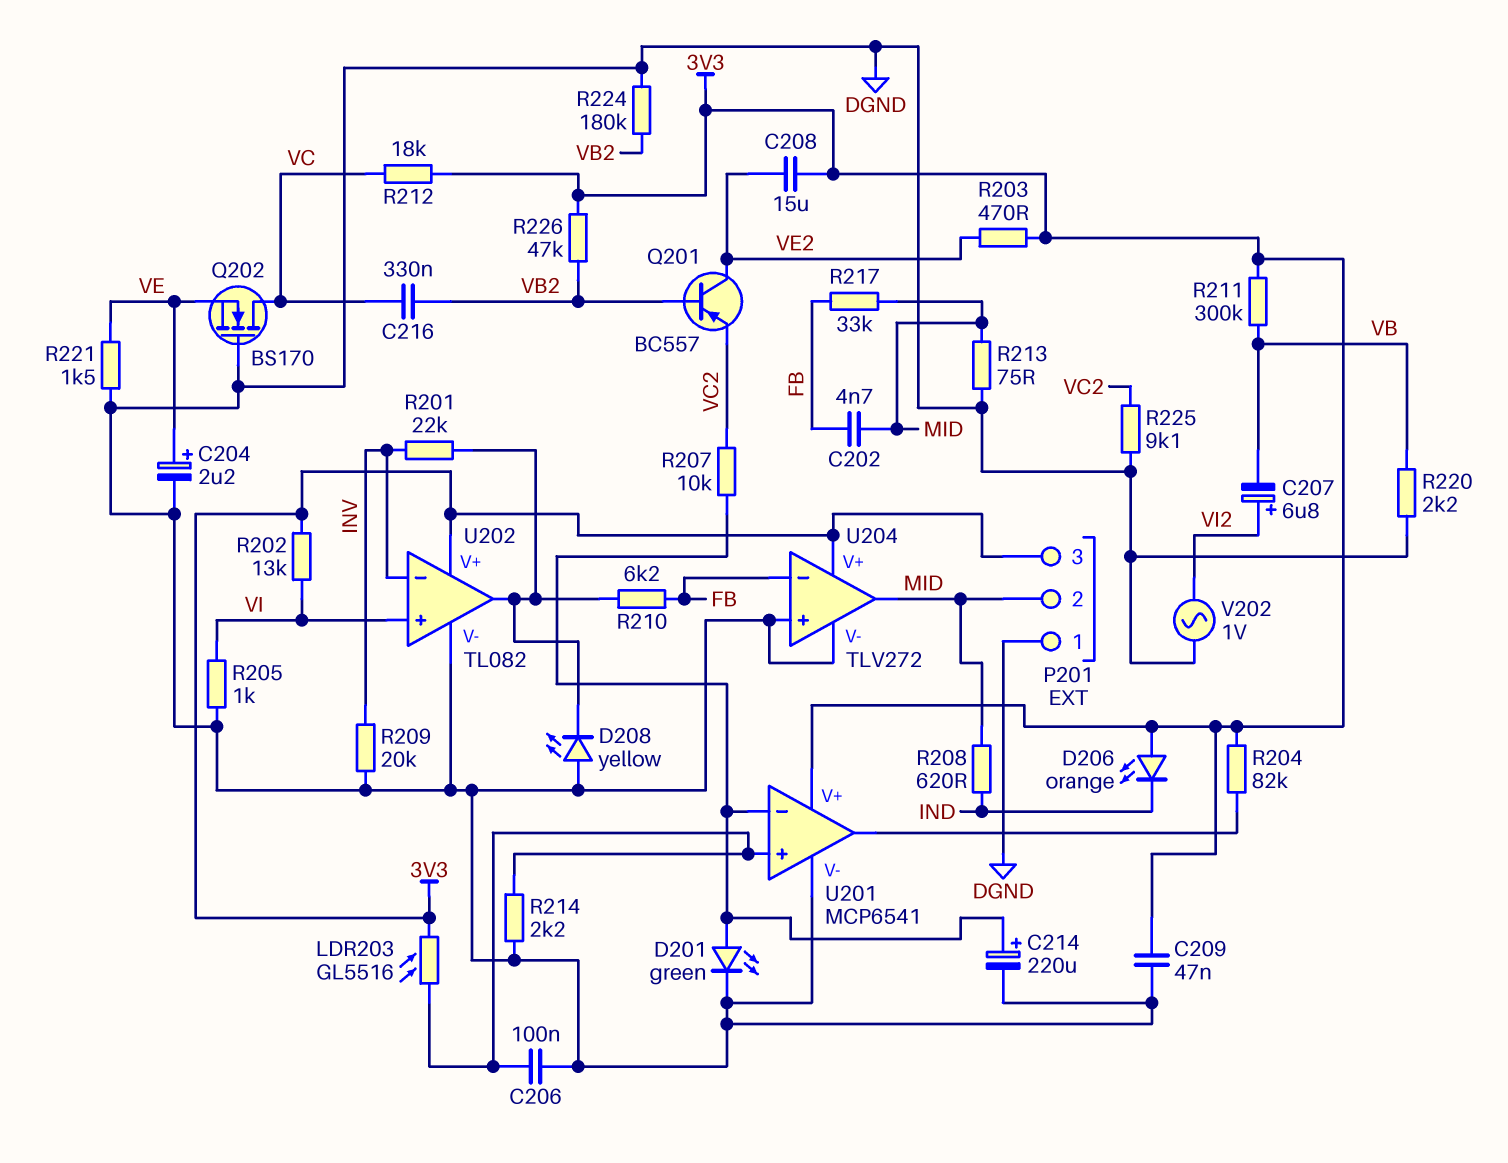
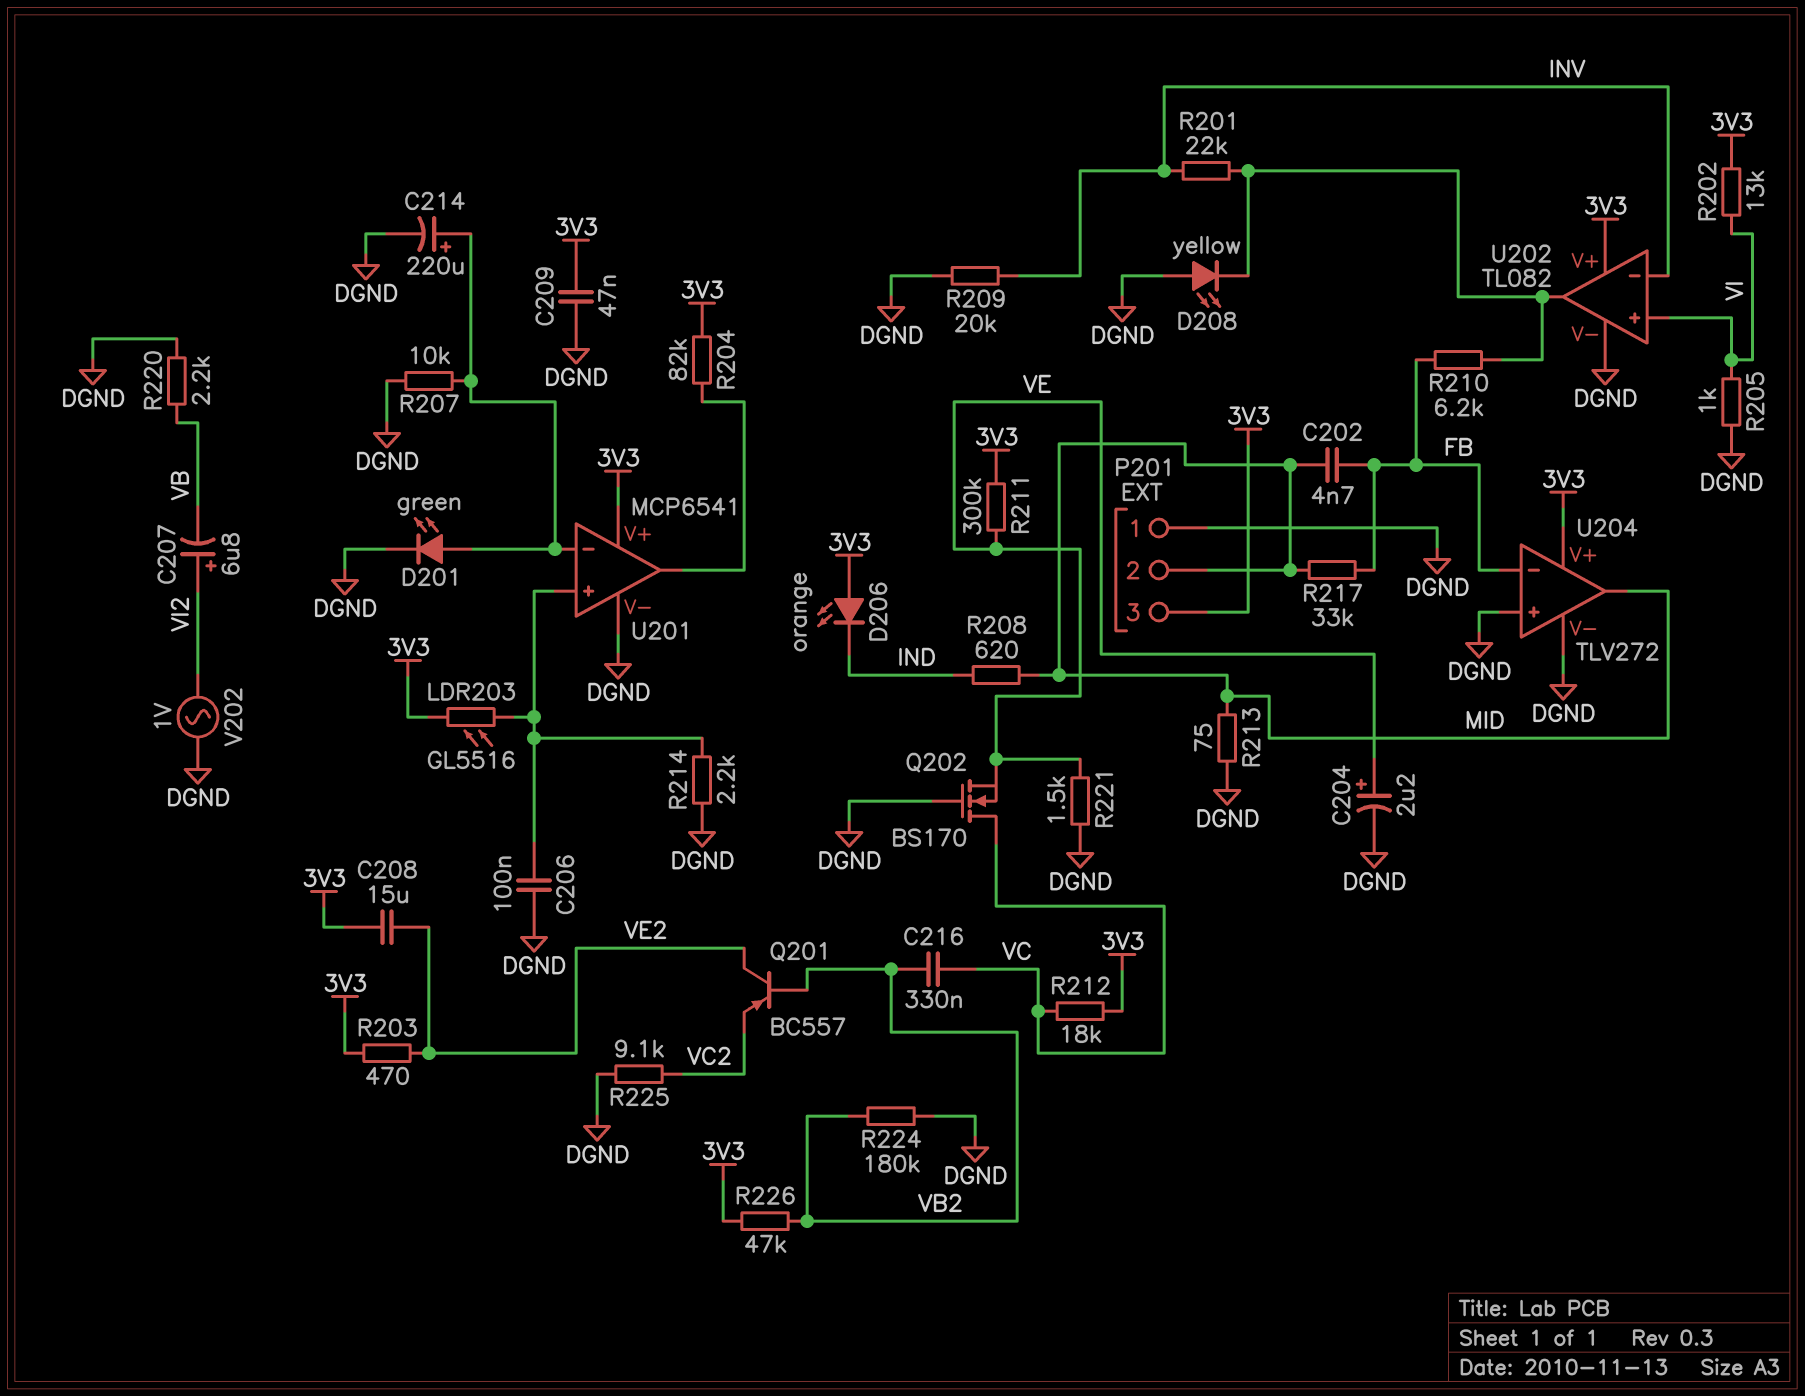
R207: 10k (U201/in-, VC2) -> 10k (DGND, U201/in-)
R211: 300k (3V3, VB) -> 300k (3V3, VE)

